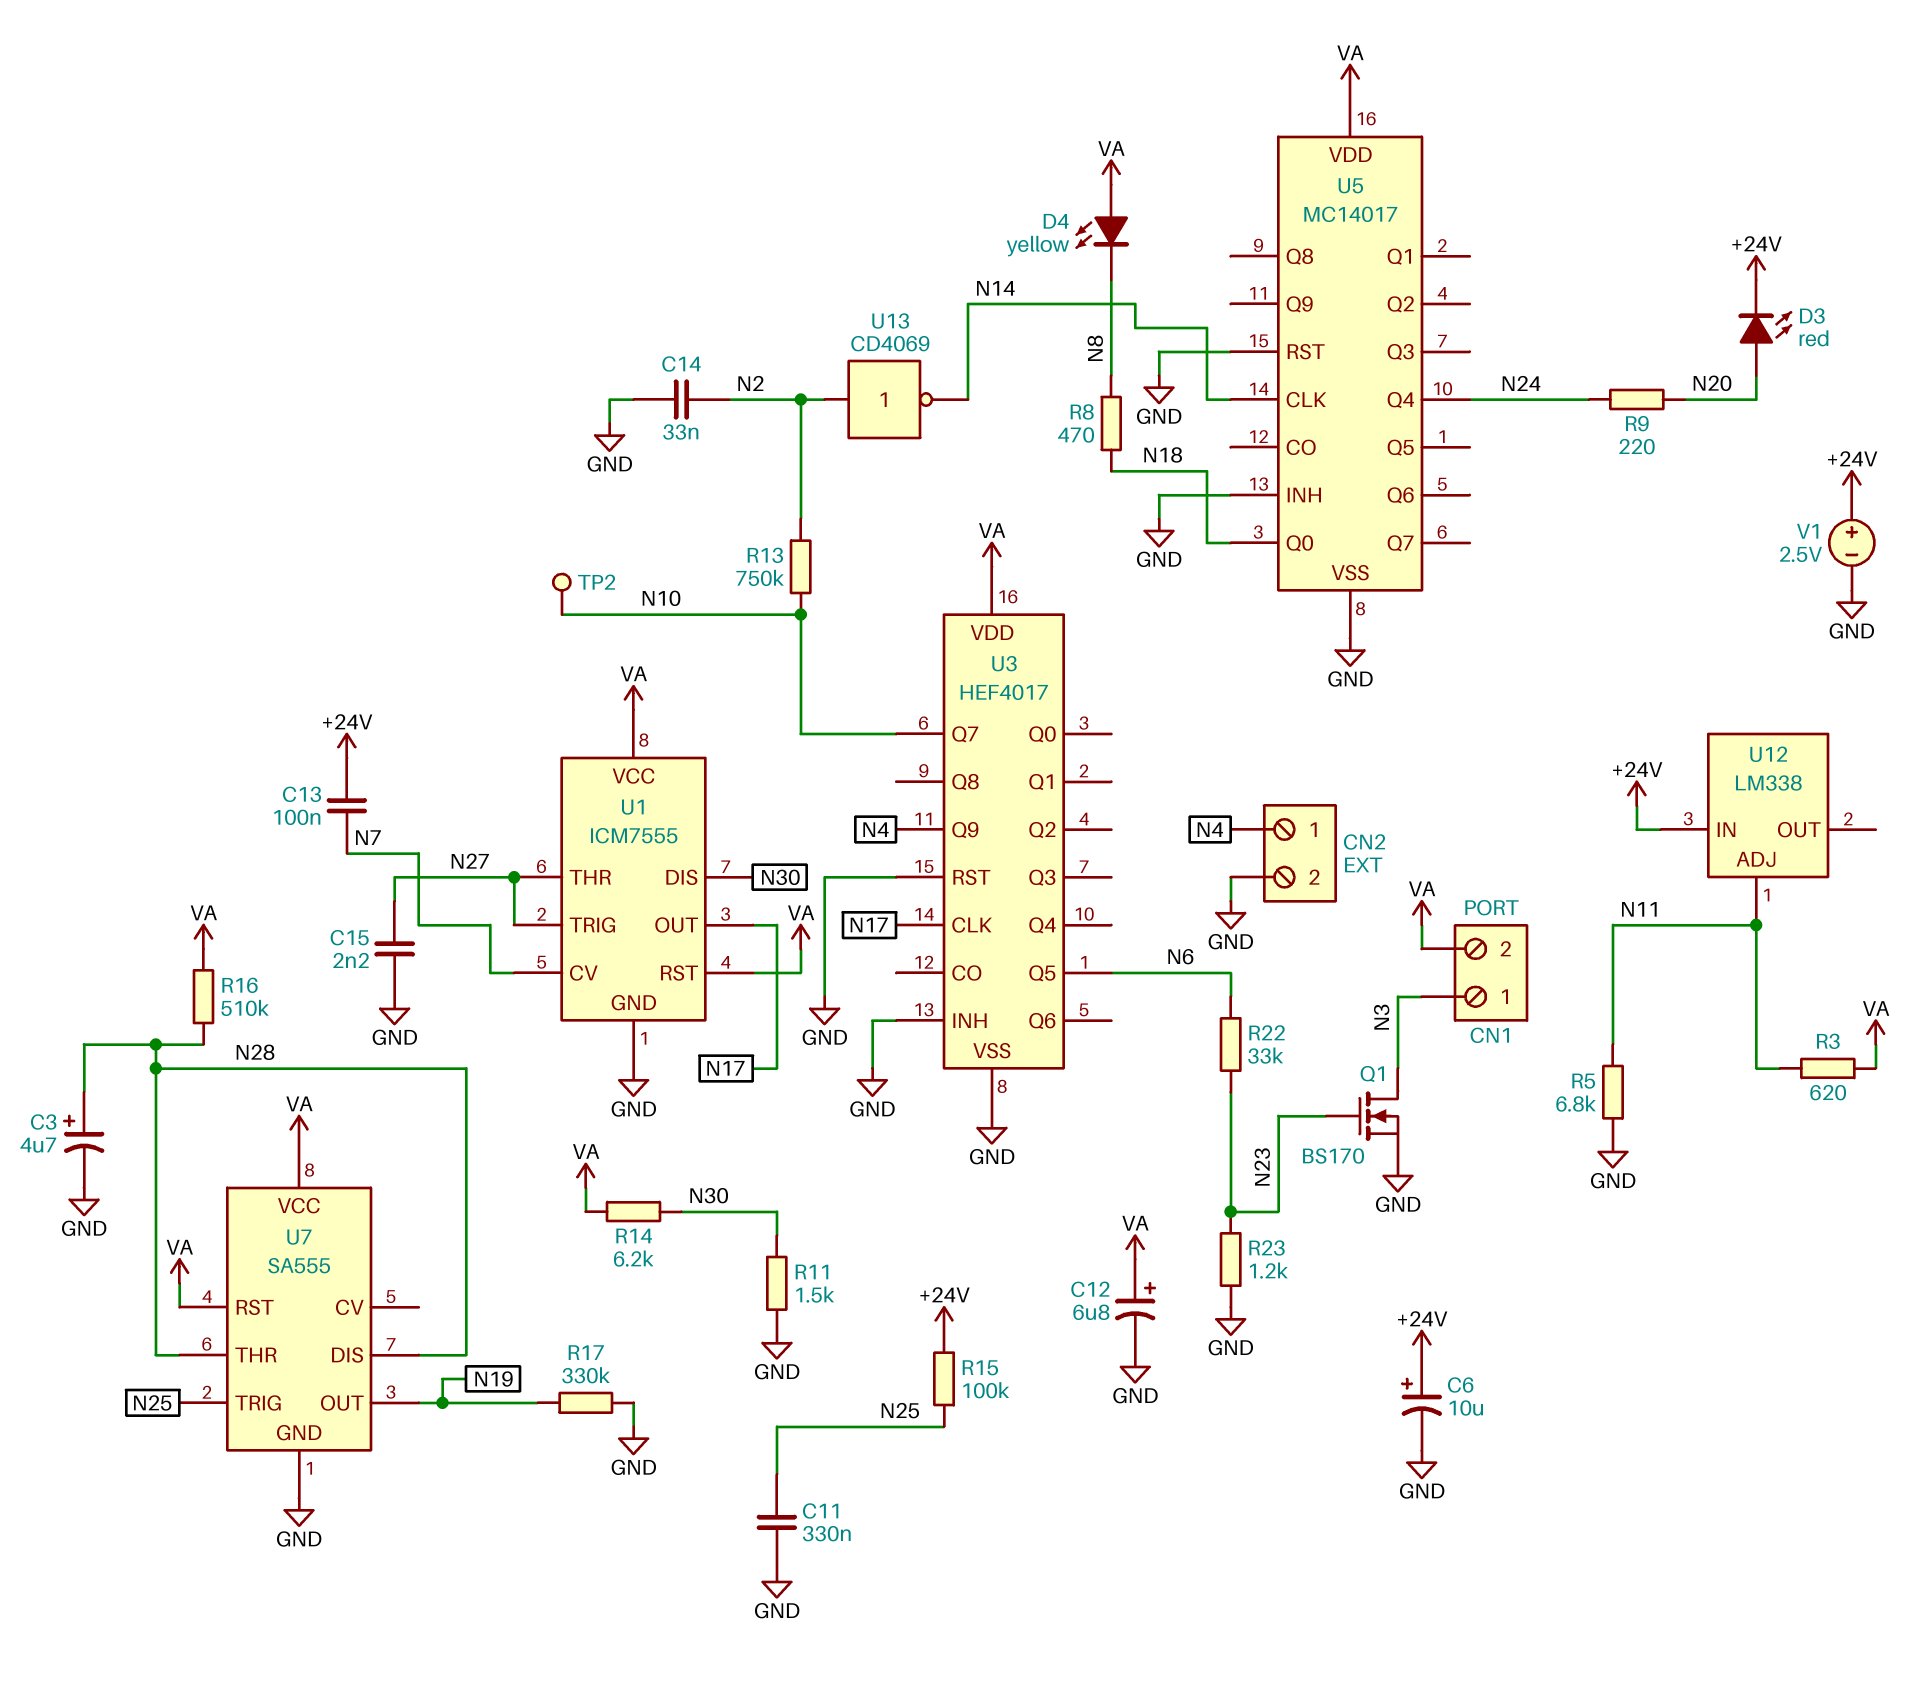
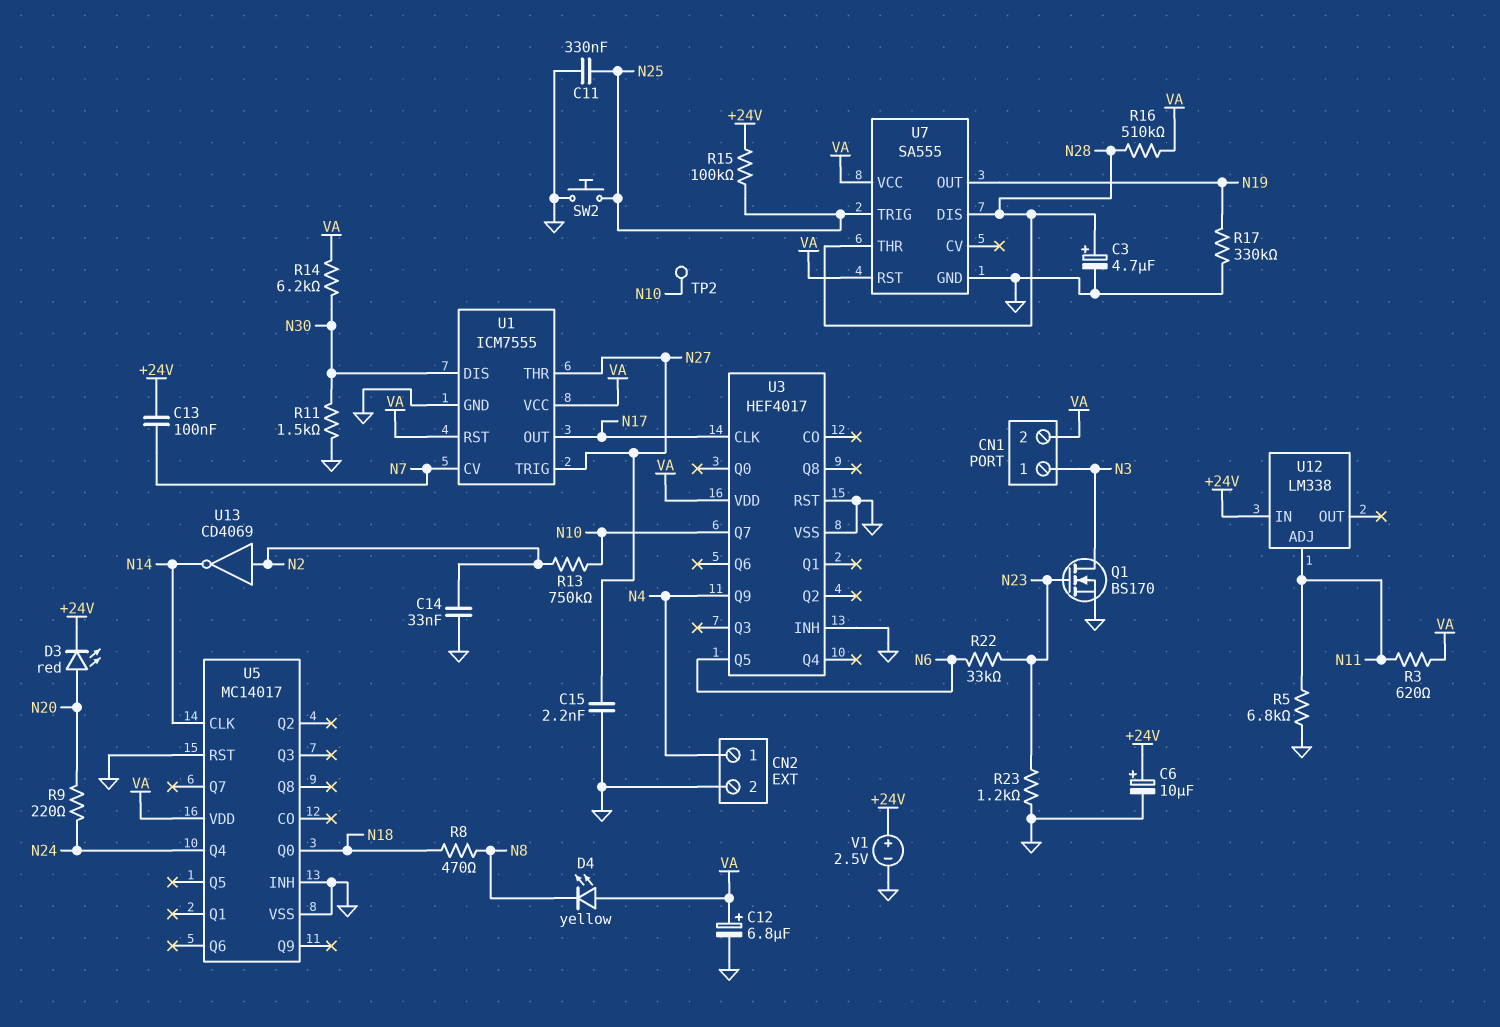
SW2: none -> button (GND, N25)

